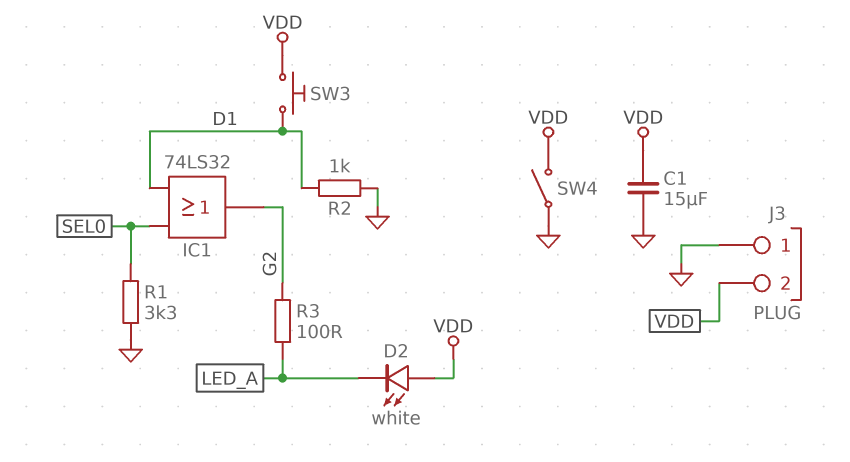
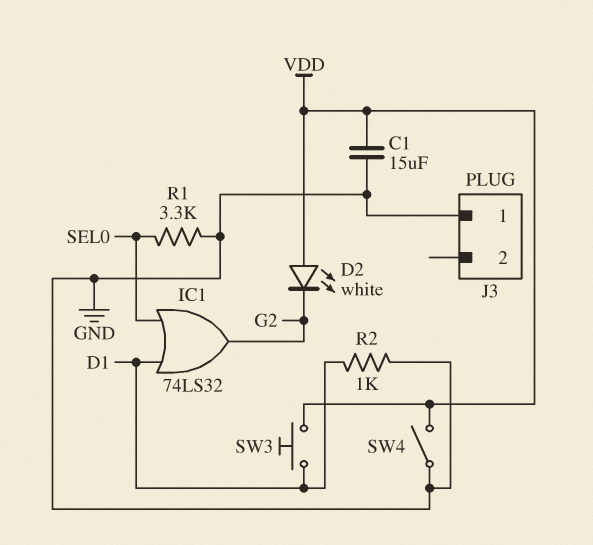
D2: LED white (A VDD, K LED_A) -> LED white (A VDD, K G2)
J3 pin 2: VDD -> none
R3: 100 (G2, LED_A) -> none

